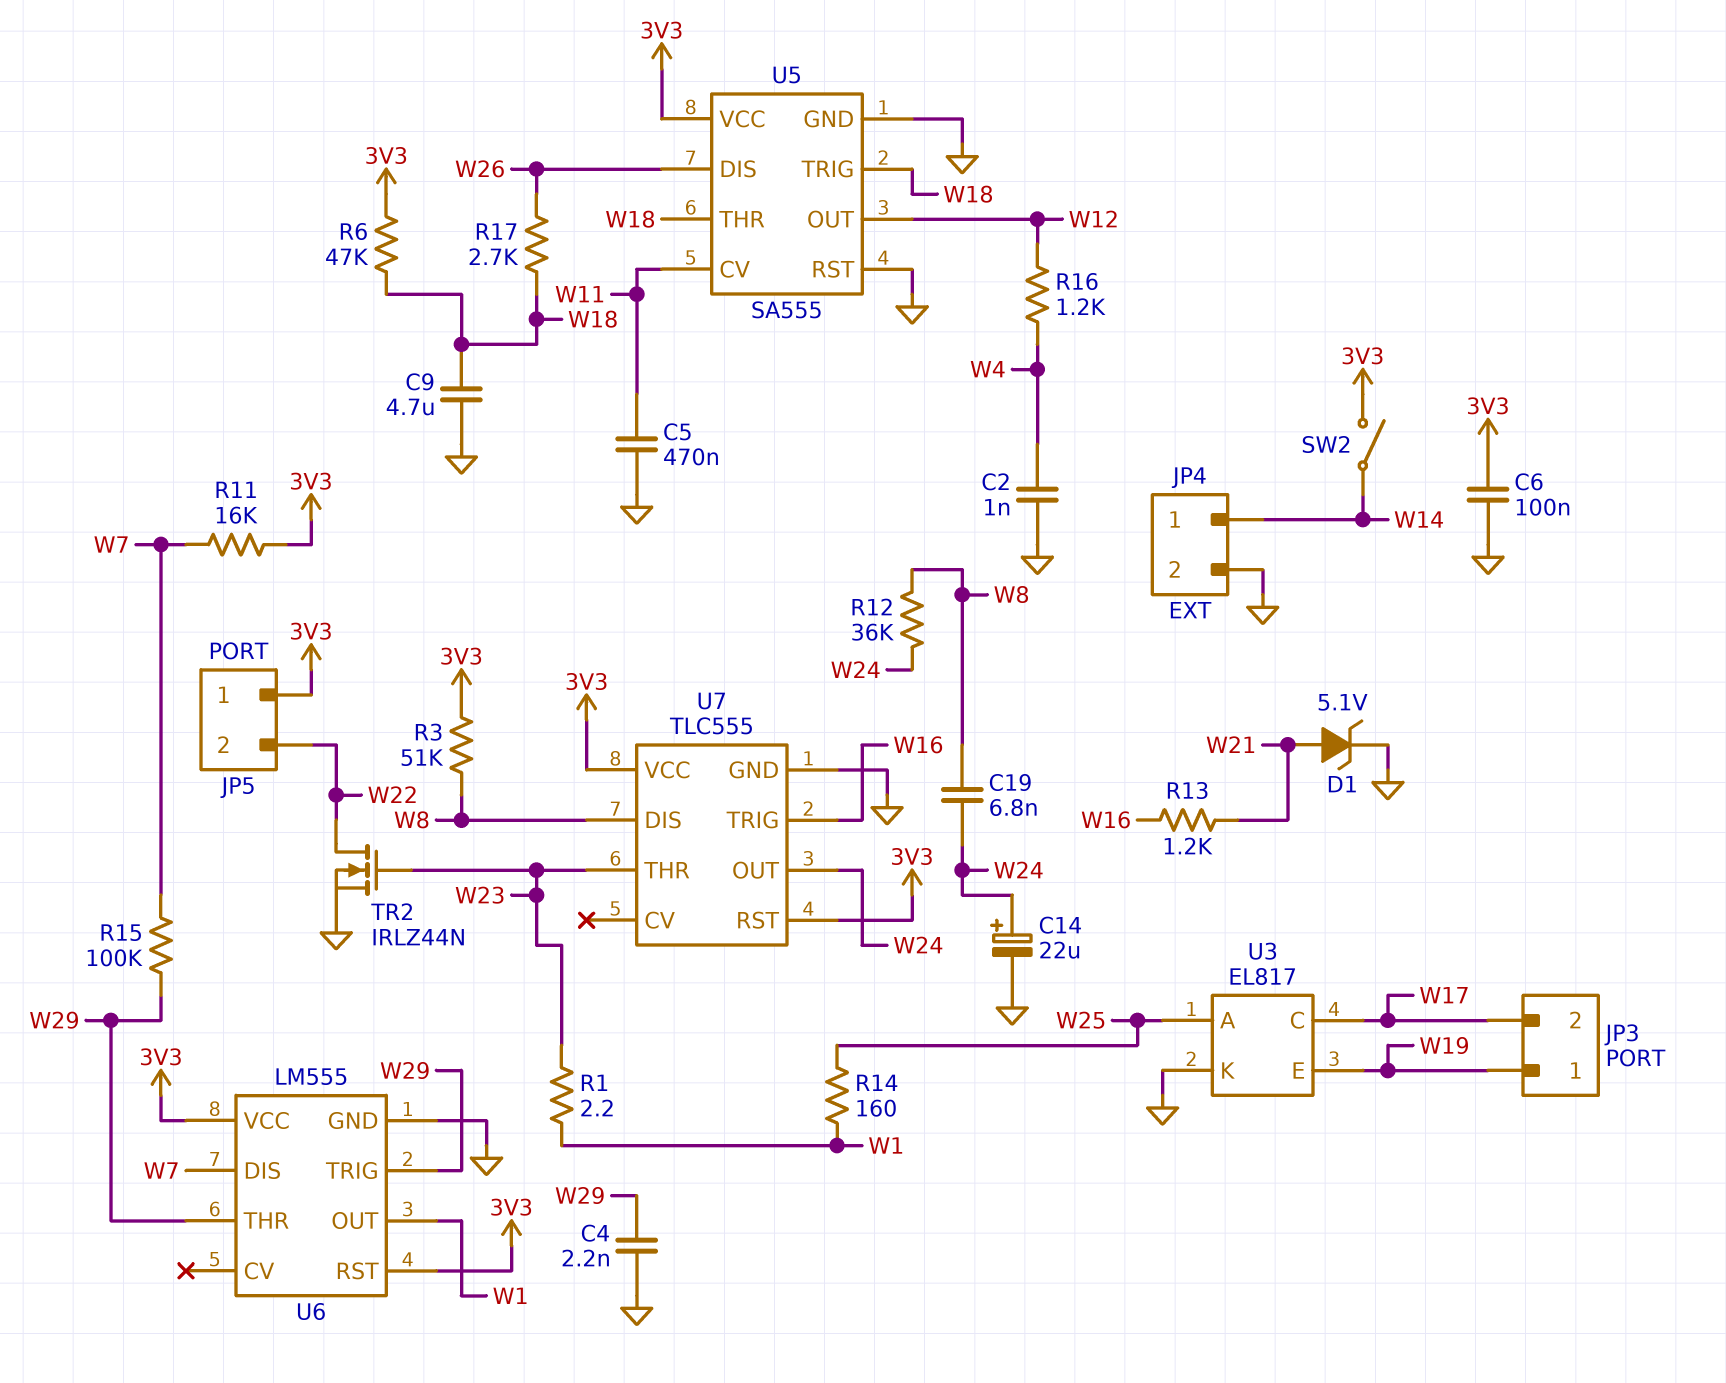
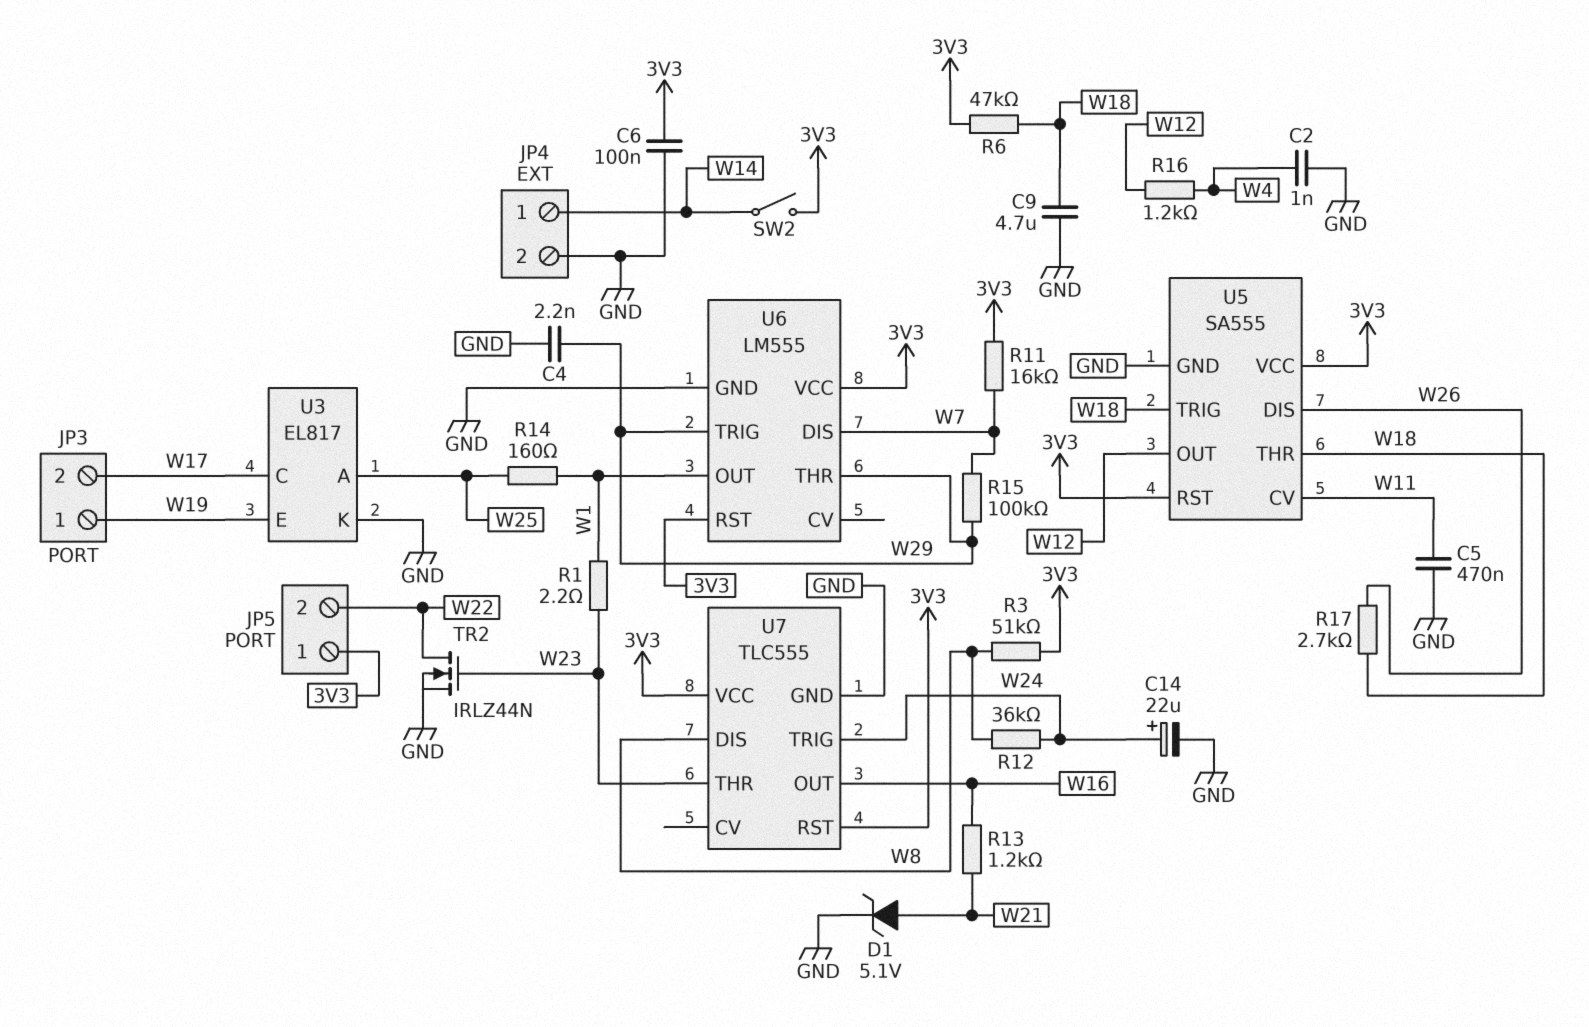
C19: 6.8nF (W8, W24) -> none
U5 pin RST: GND -> 3V3
U7 pin OUT: W24 -> W16
U7 pin TRIG: W16 -> W24

